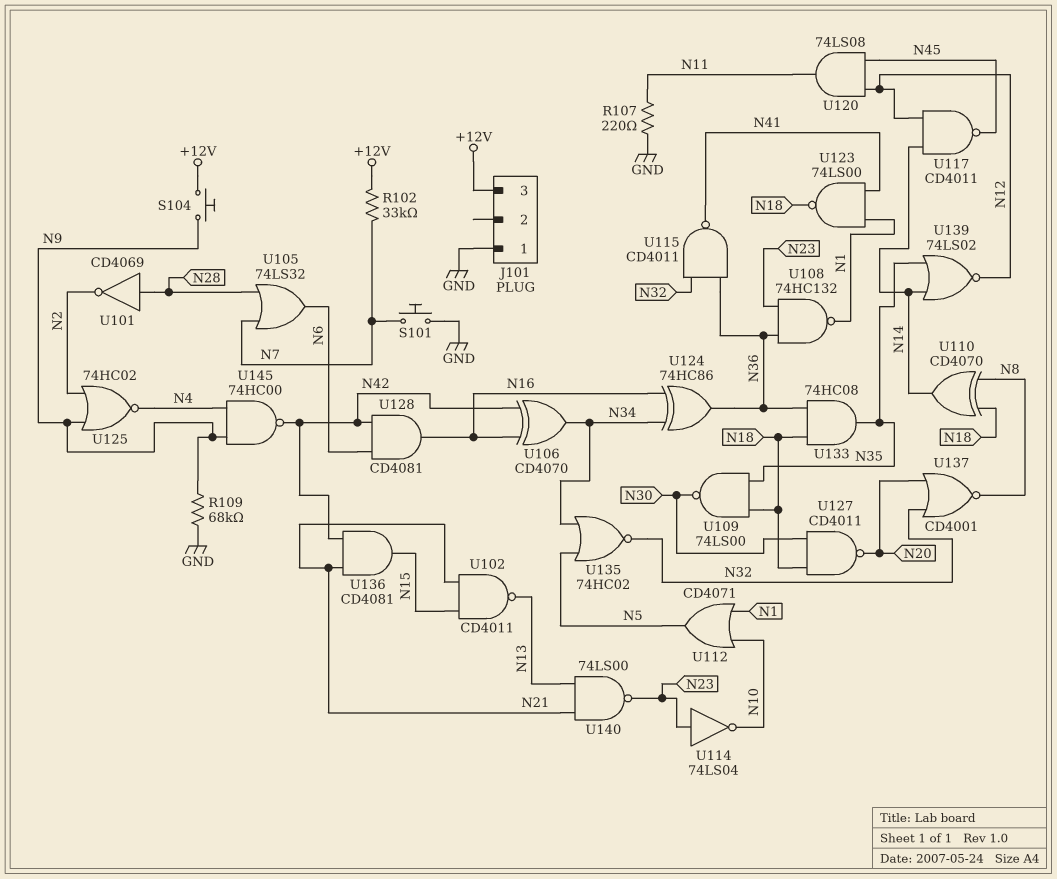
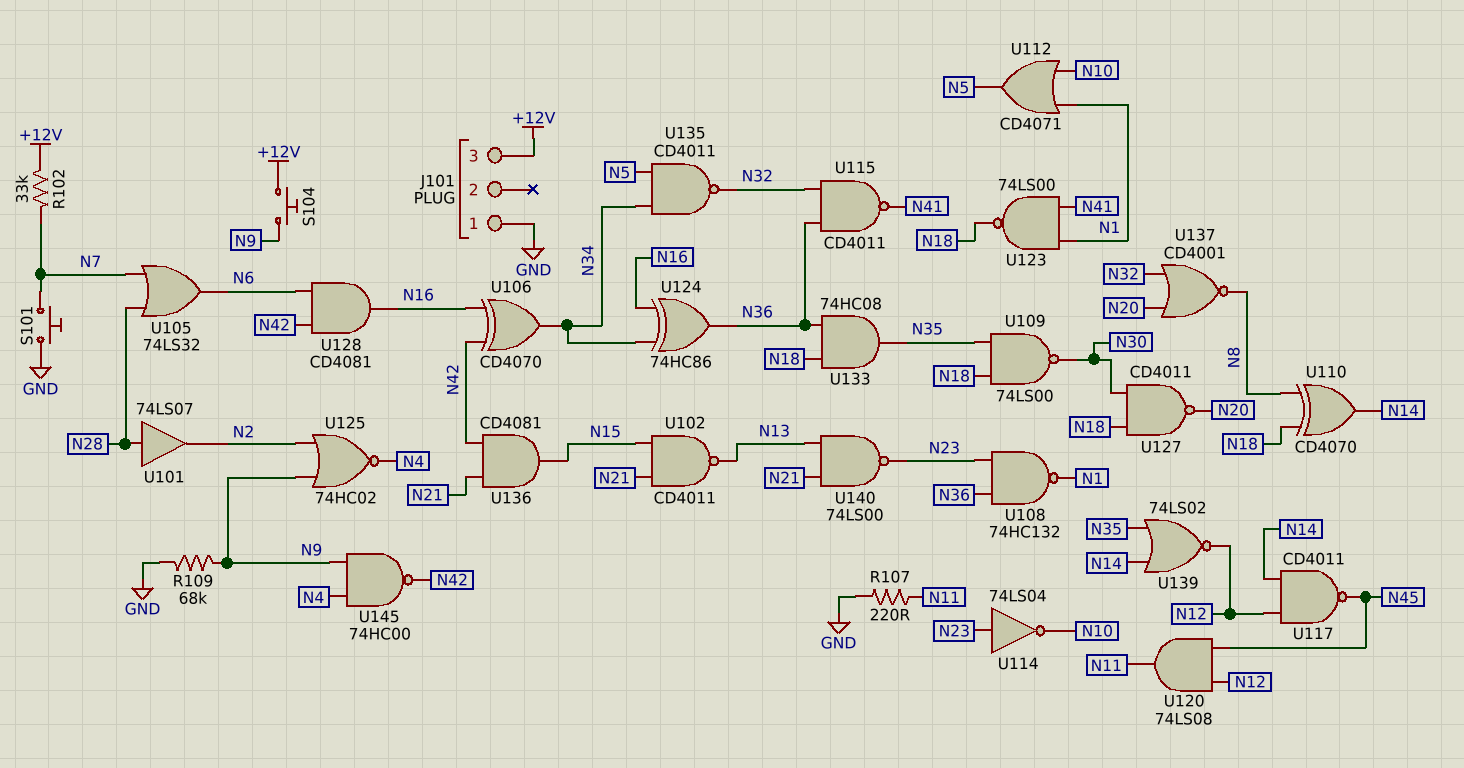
U101: NOT CD4069 (in N28, out N2) -> buffer 74LS07 (in N28, out N2)
U135: NOR 74HC02 (in N5, in N34, out N32) -> NAND CD4011 (in N5, in N34, out N32)

